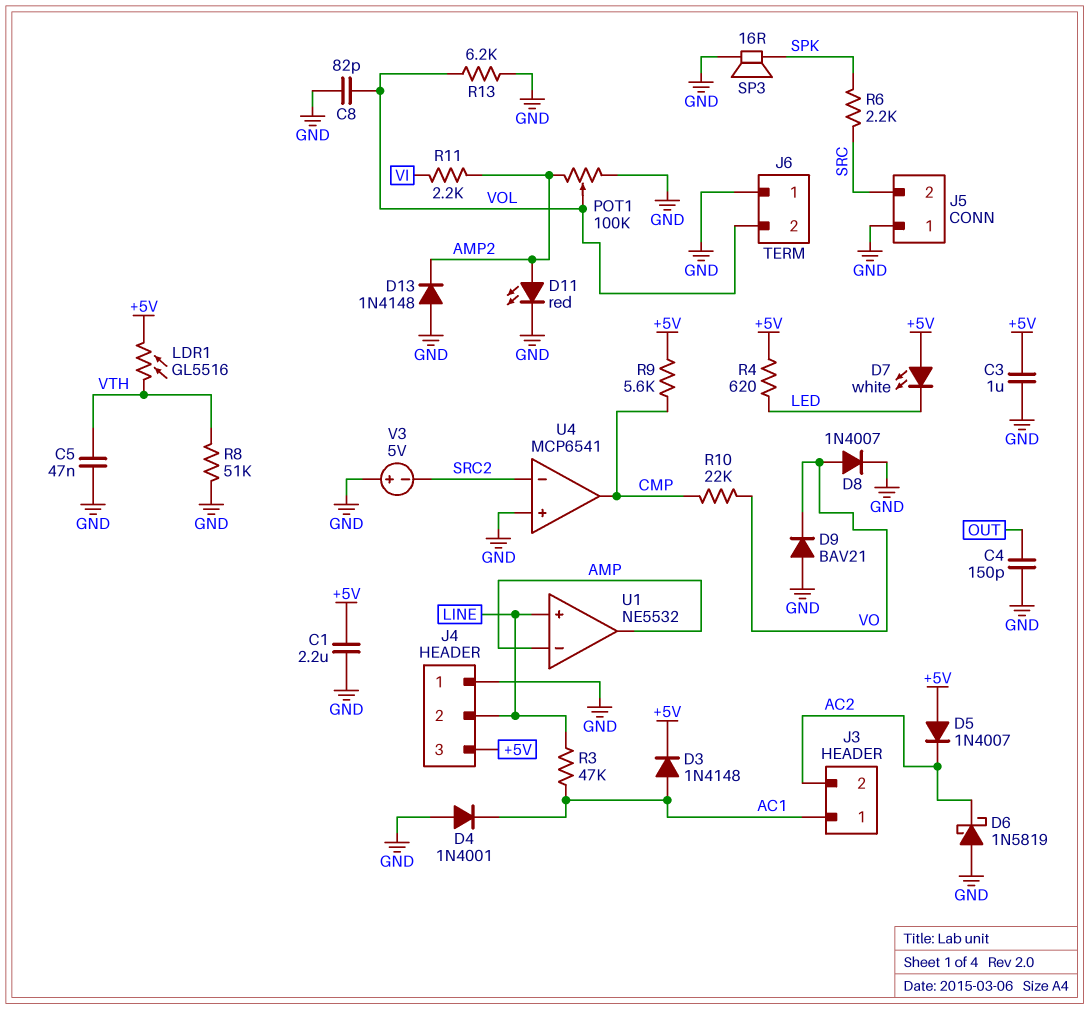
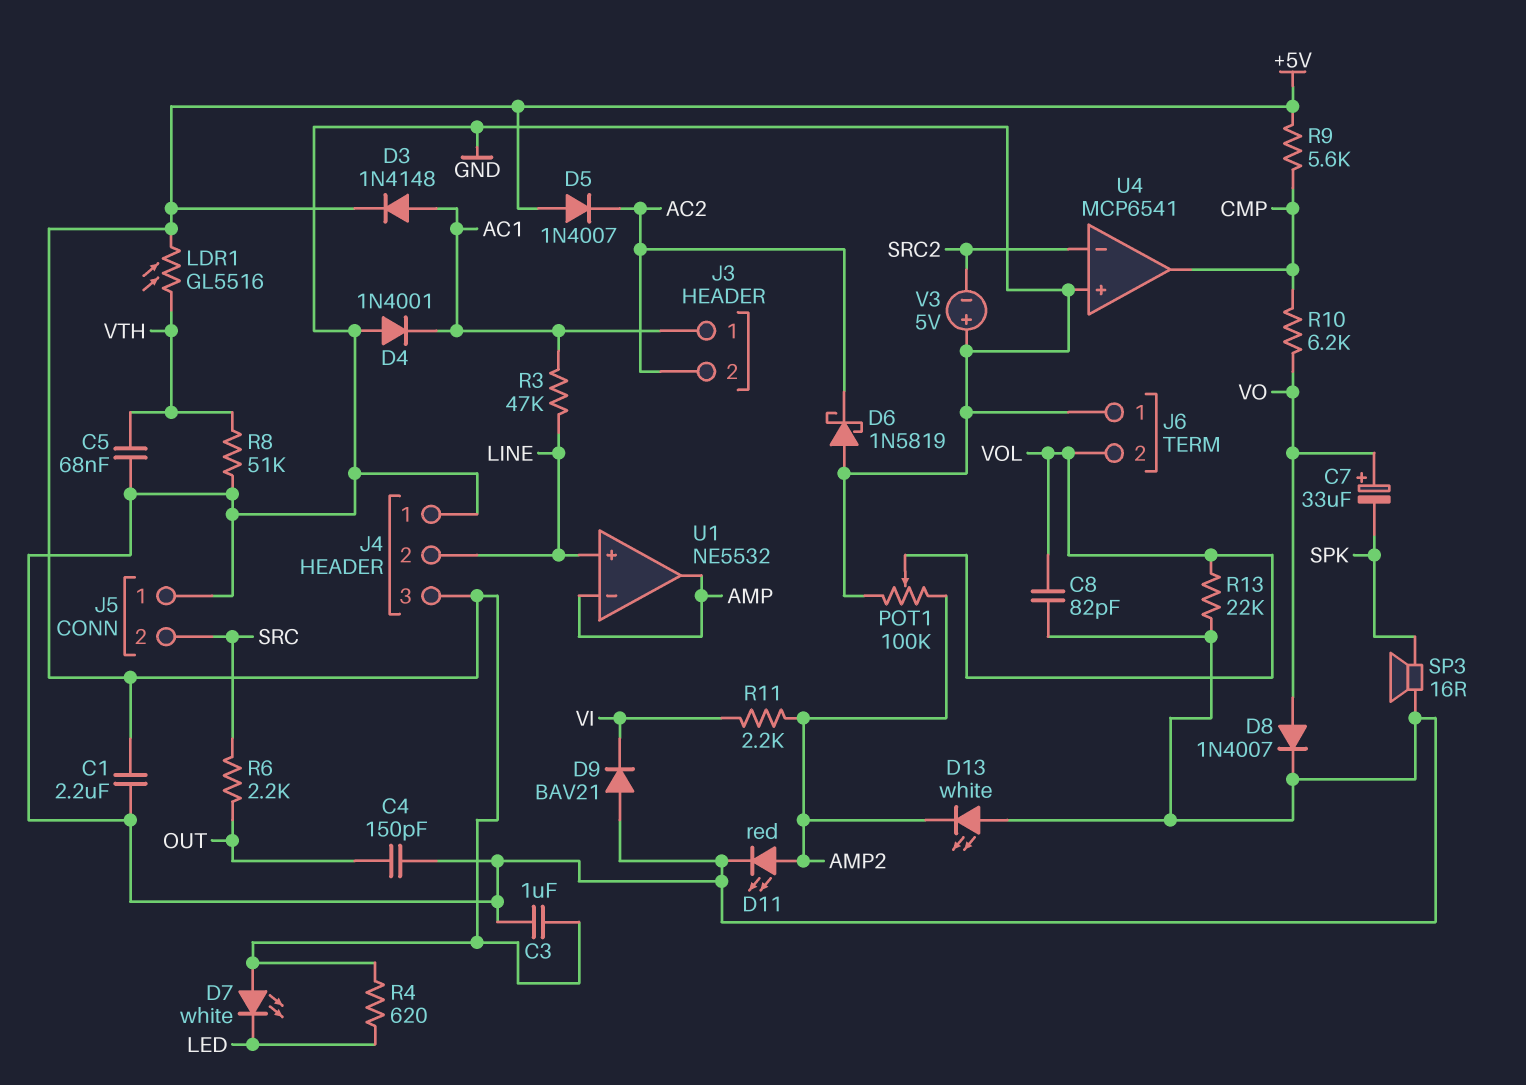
C5: 47nF (GND, VTH) -> 68nF (GND, VTH)
C7: none -> 33uF (plus VO, minus SPK)
D9: diode BAV21 (A GND, K VO) -> diode BAV21 (A GND, K VI)
D13: diode 1N4148 (A GND, K AMP2) -> LED white (A GND, K AMP2)
R6: 2.2k (SPK, SRC) -> 2.2k (OUT, SRC)
R10: 22k (CMP, VO) -> 6.2k (CMP, VO)
R13: 6.2k (GND, VOL) -> 22k (GND, VOL)

